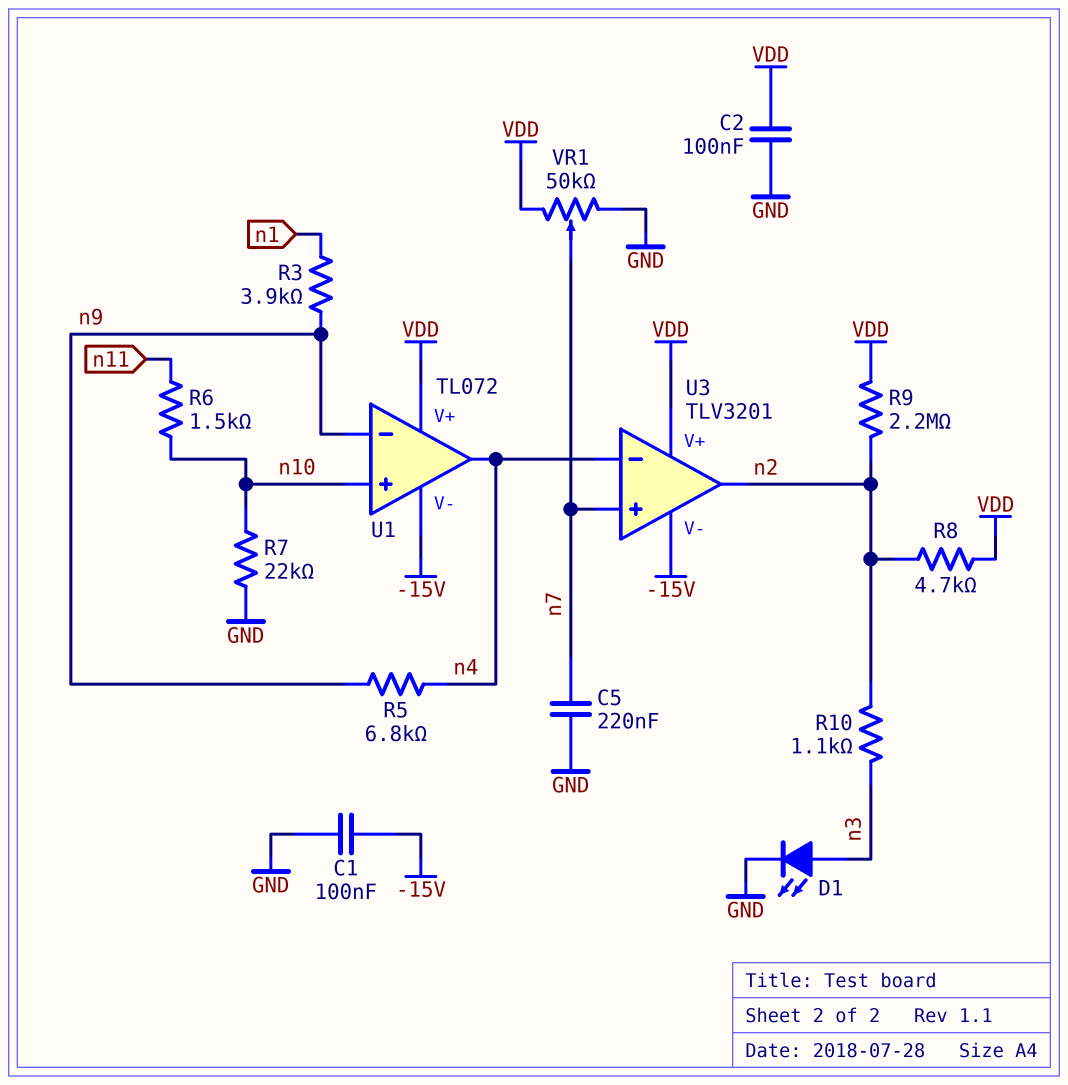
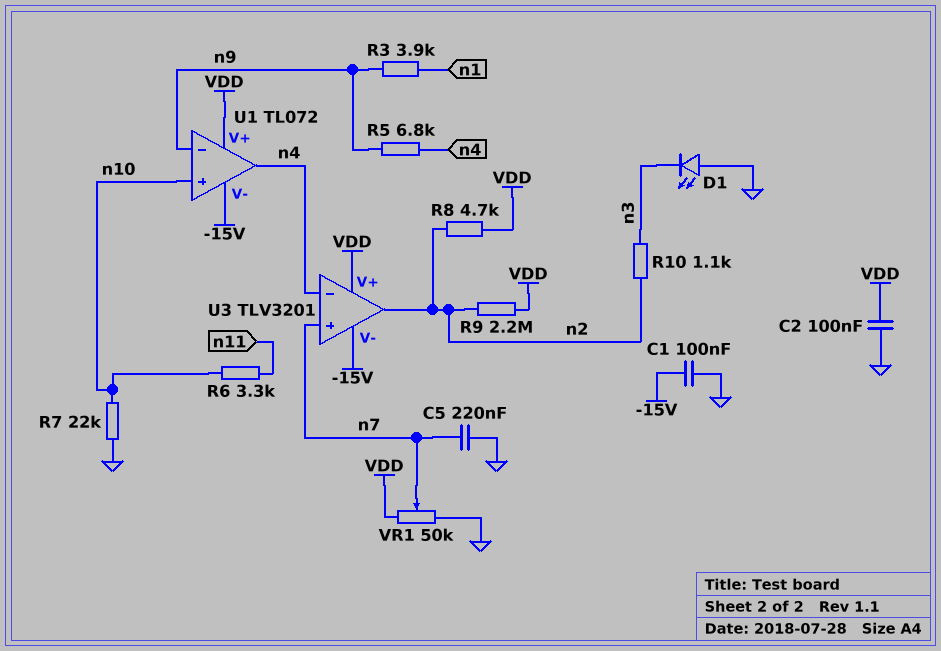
D1: LED (A n3, K GND) -> LED (A GND, K n3)
R6: 1.5k (n10, n11) -> 3.3k (n10, n11)

